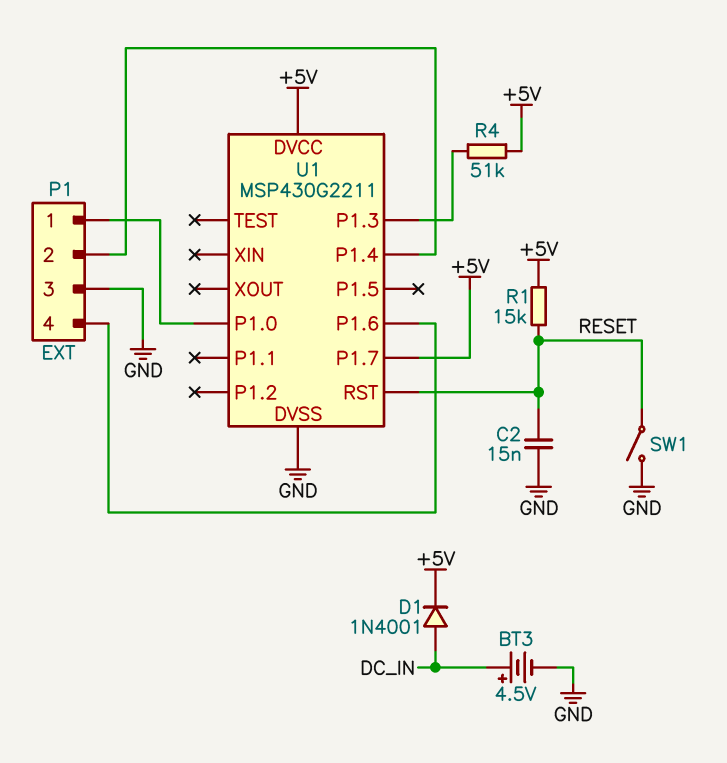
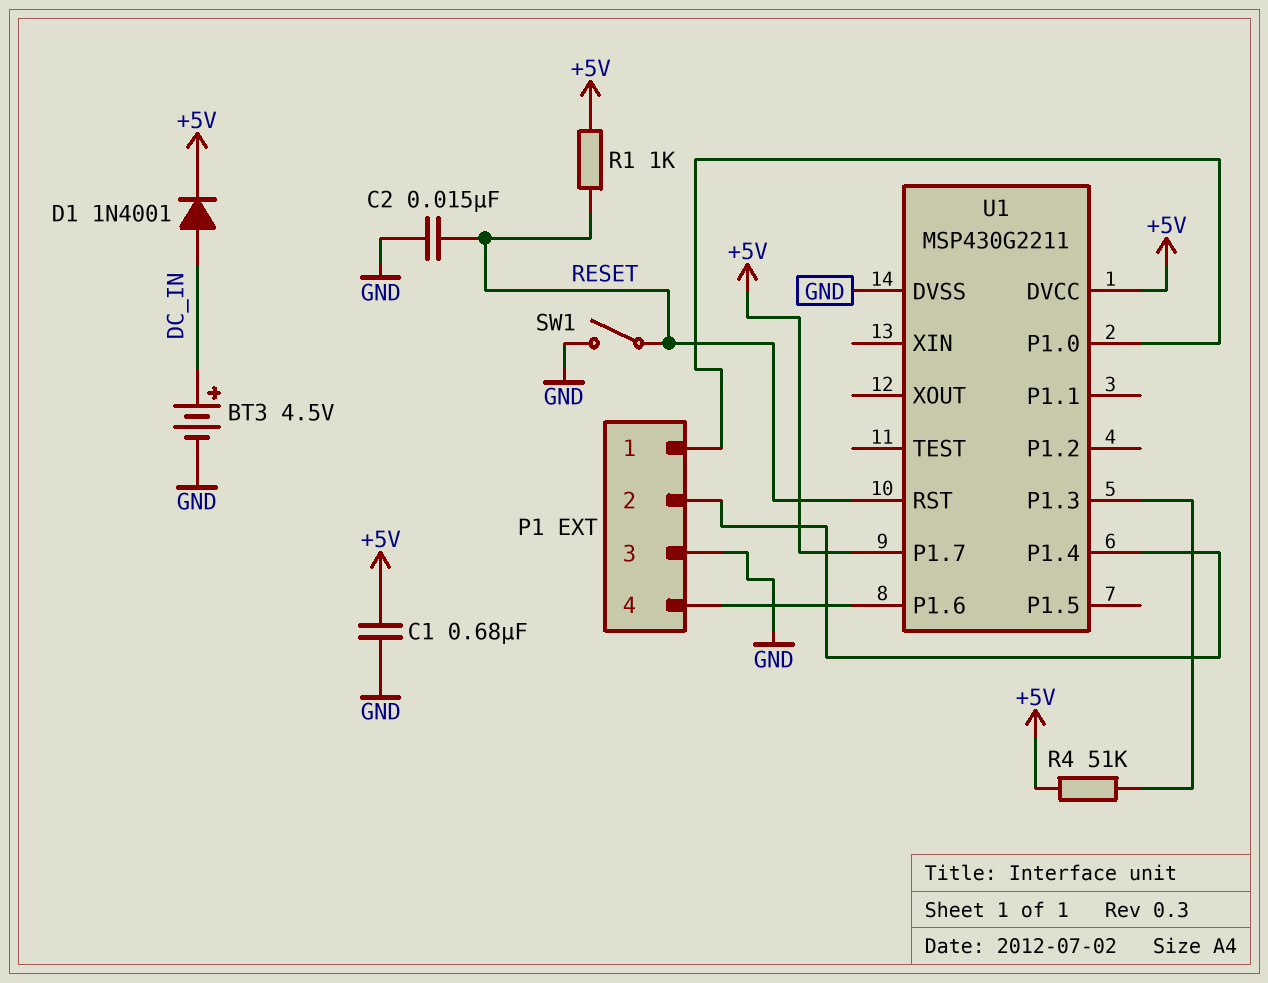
C1: none -> 680nF (+5V, GND)
R1: 15k (+5V, RESET) -> 1k (+5V, RESET)

